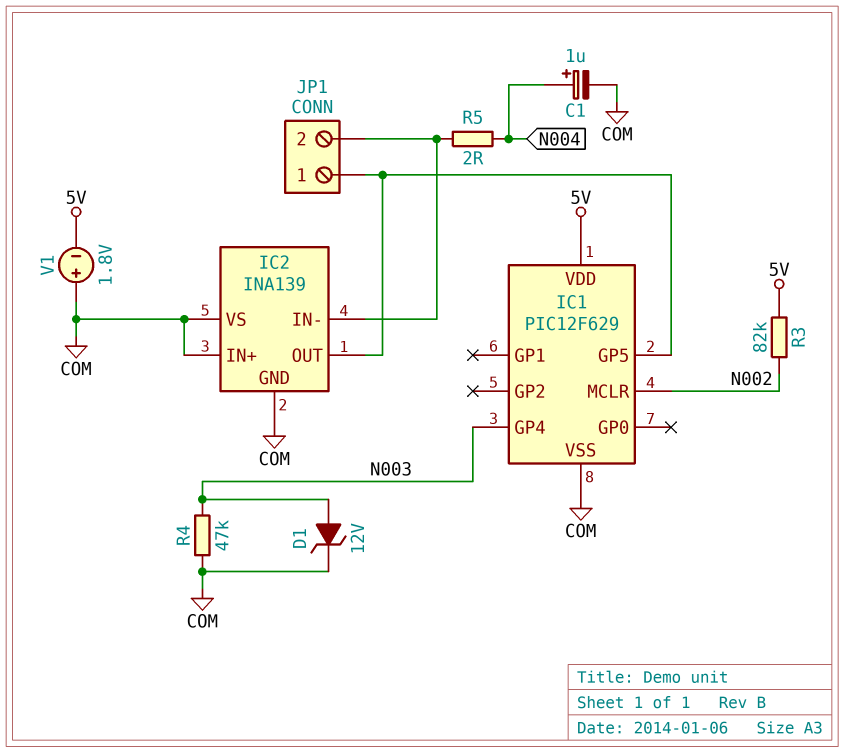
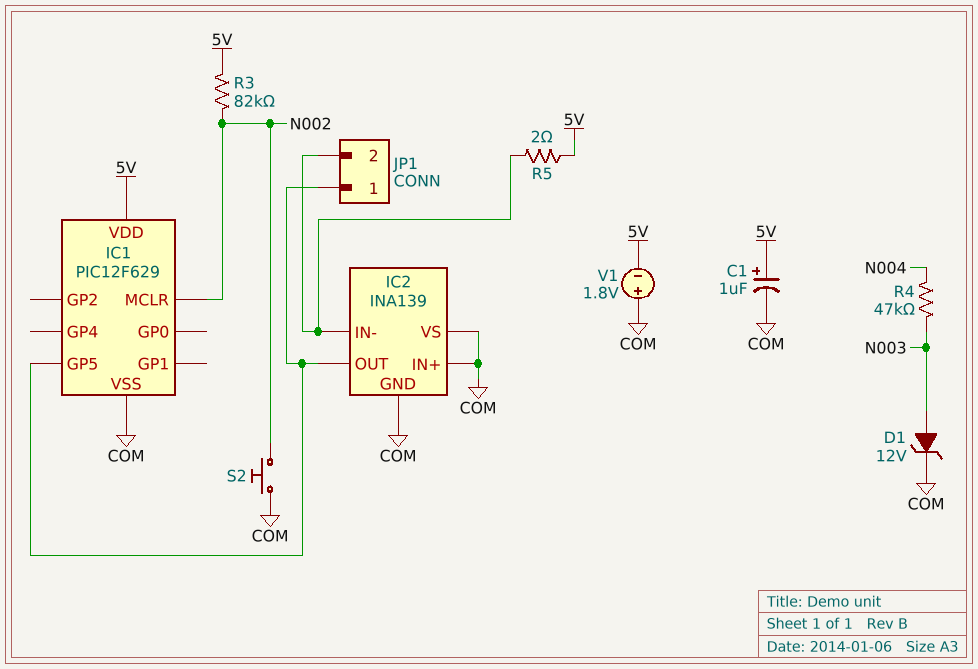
C1: 1uF (plus N004, minus COM) -> 1uF (plus 5V, minus COM)
IC1 pin GP4: N003 -> none
R4: 47k (COM, N003) -> 47k (N003, N004)
R5: 2 (IC2/IN-, N004) -> 2 (5V, IC2/IN-)
S2: none -> button (COM, N002)

